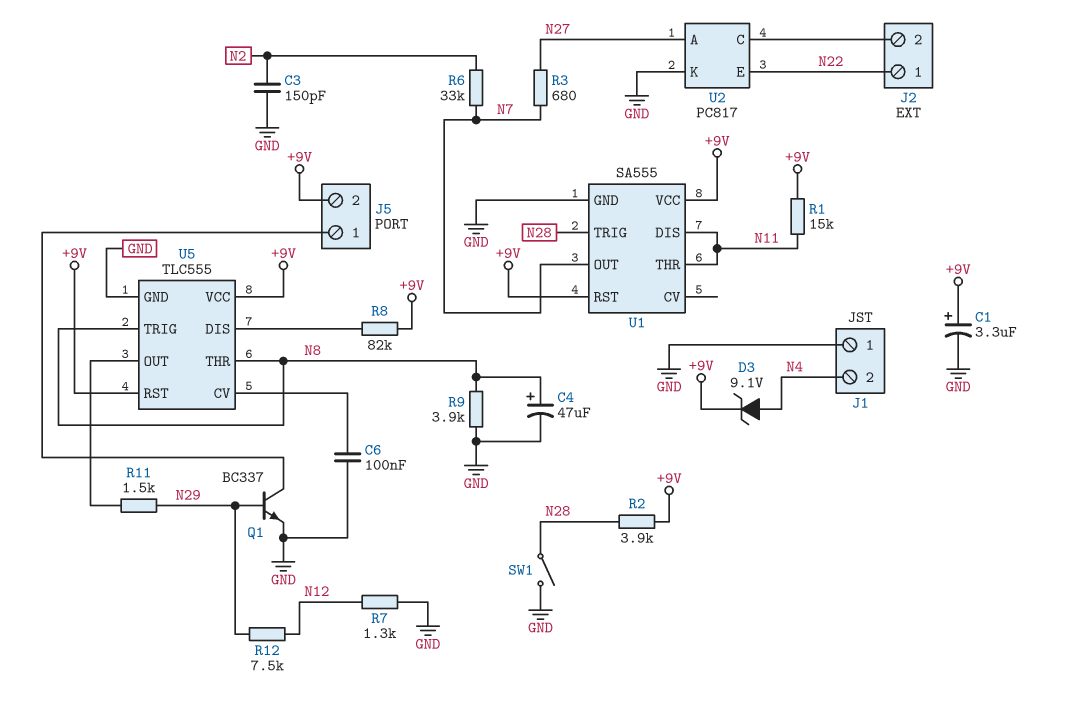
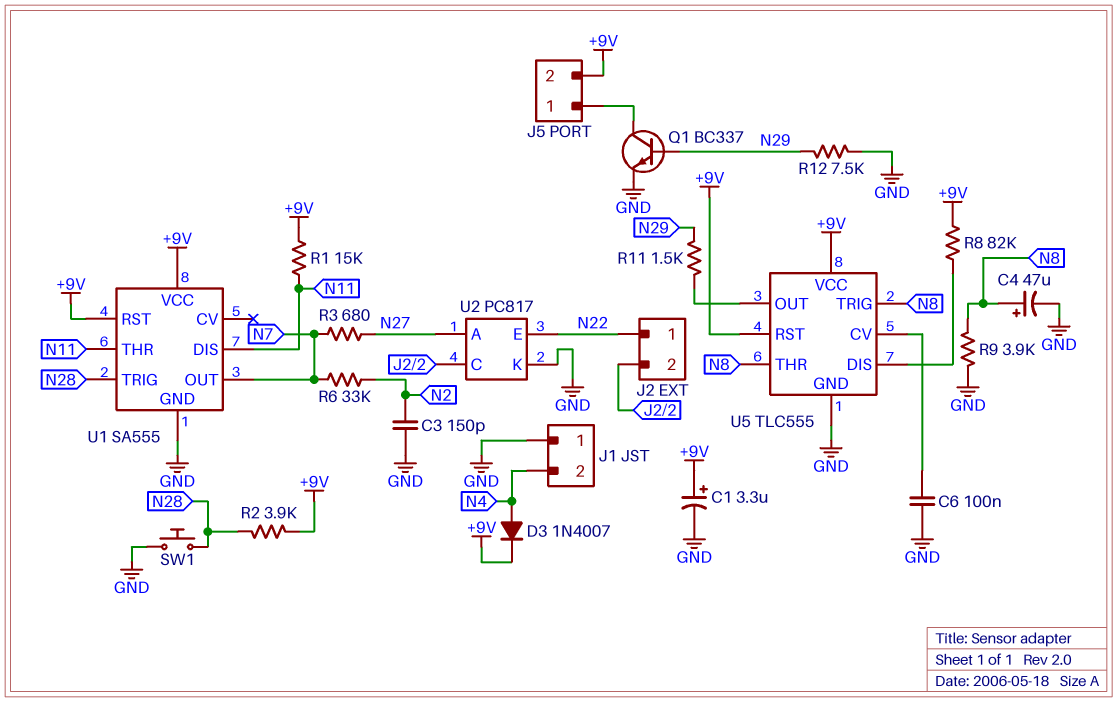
D3: zener 9.1V (A N4, K +9V) -> diode 1N4007 (A N4, K +9V)
R7: 1.3k (GND, N12) -> none
R12: 7.5k (N12, N29) -> 7.5k (GND, N29)
SW1: switch (GND, N28) -> button (GND, N28)

